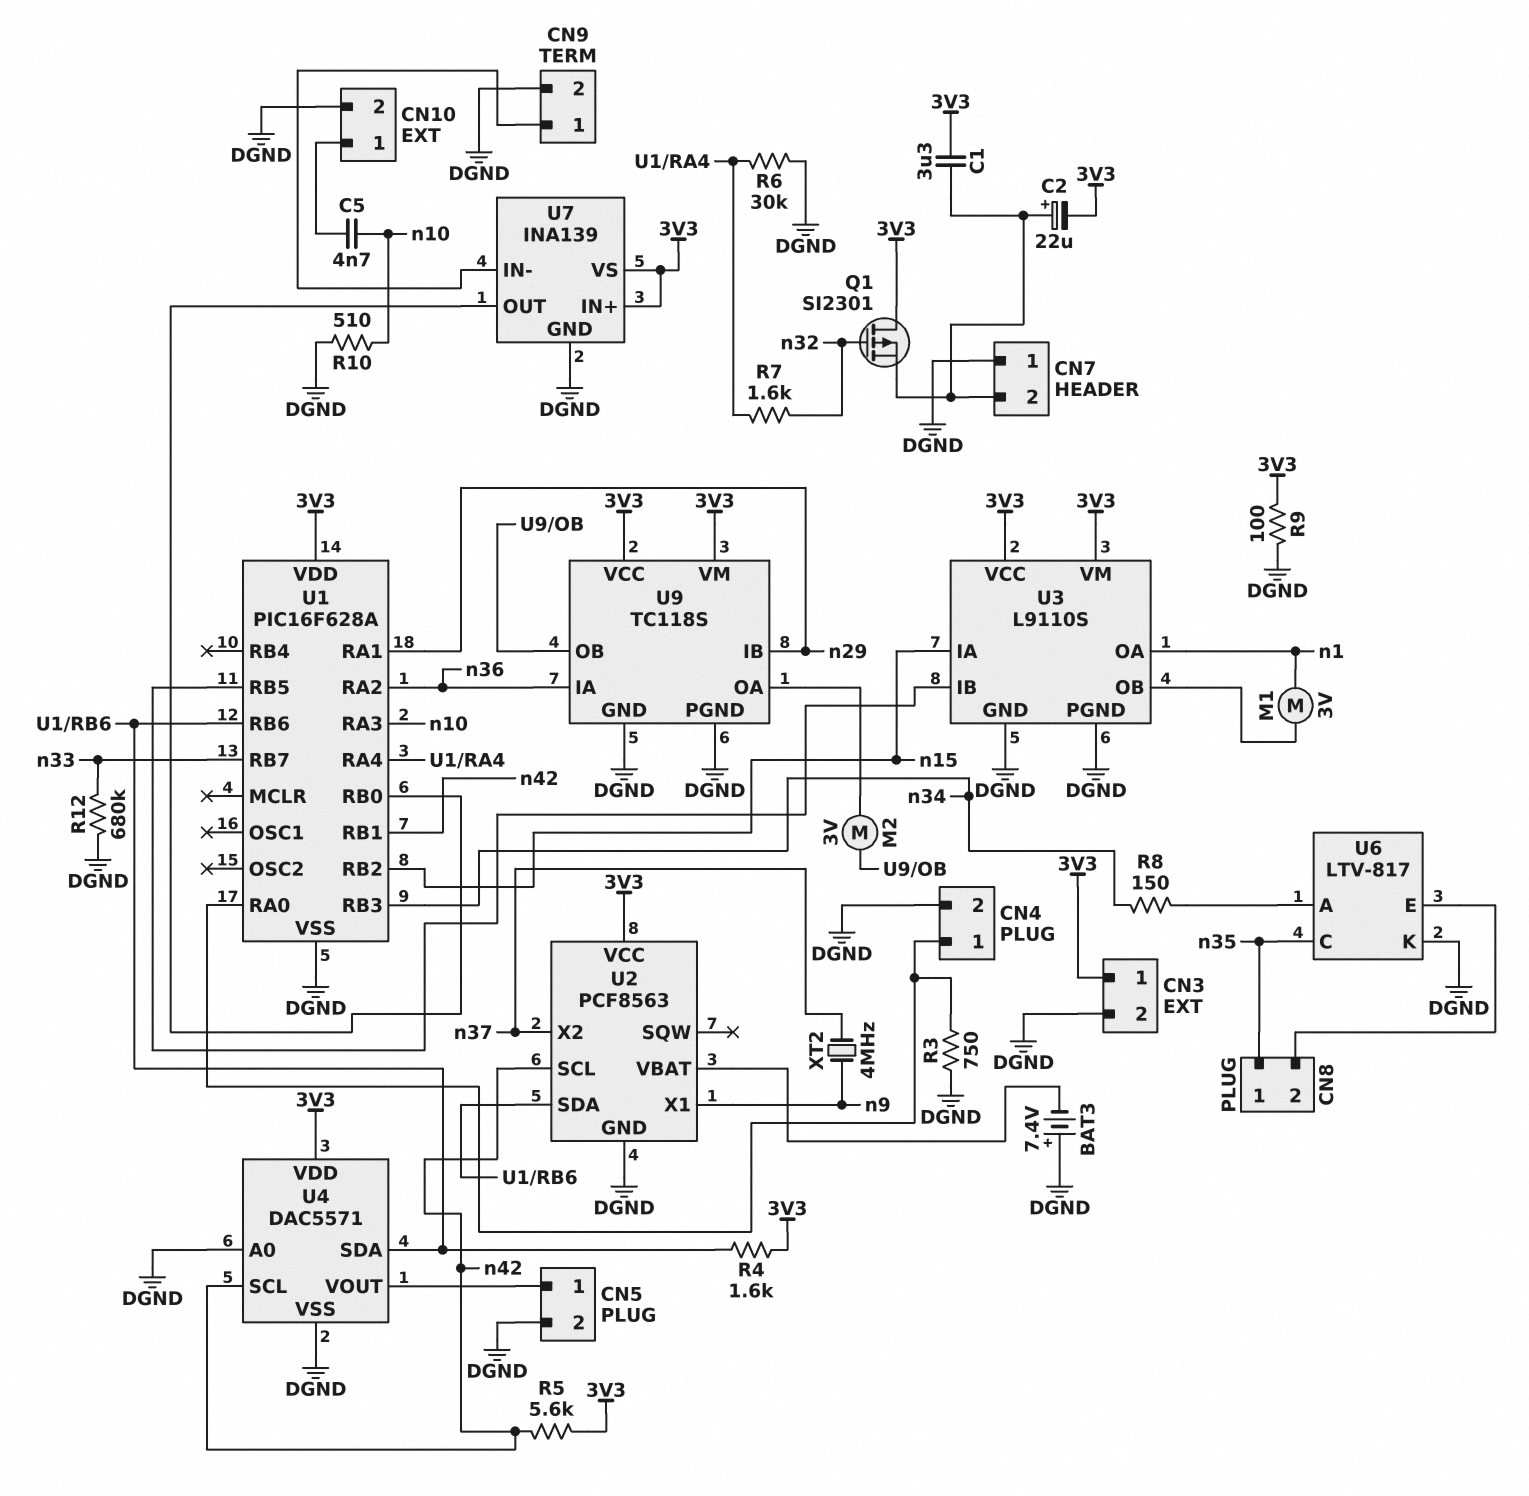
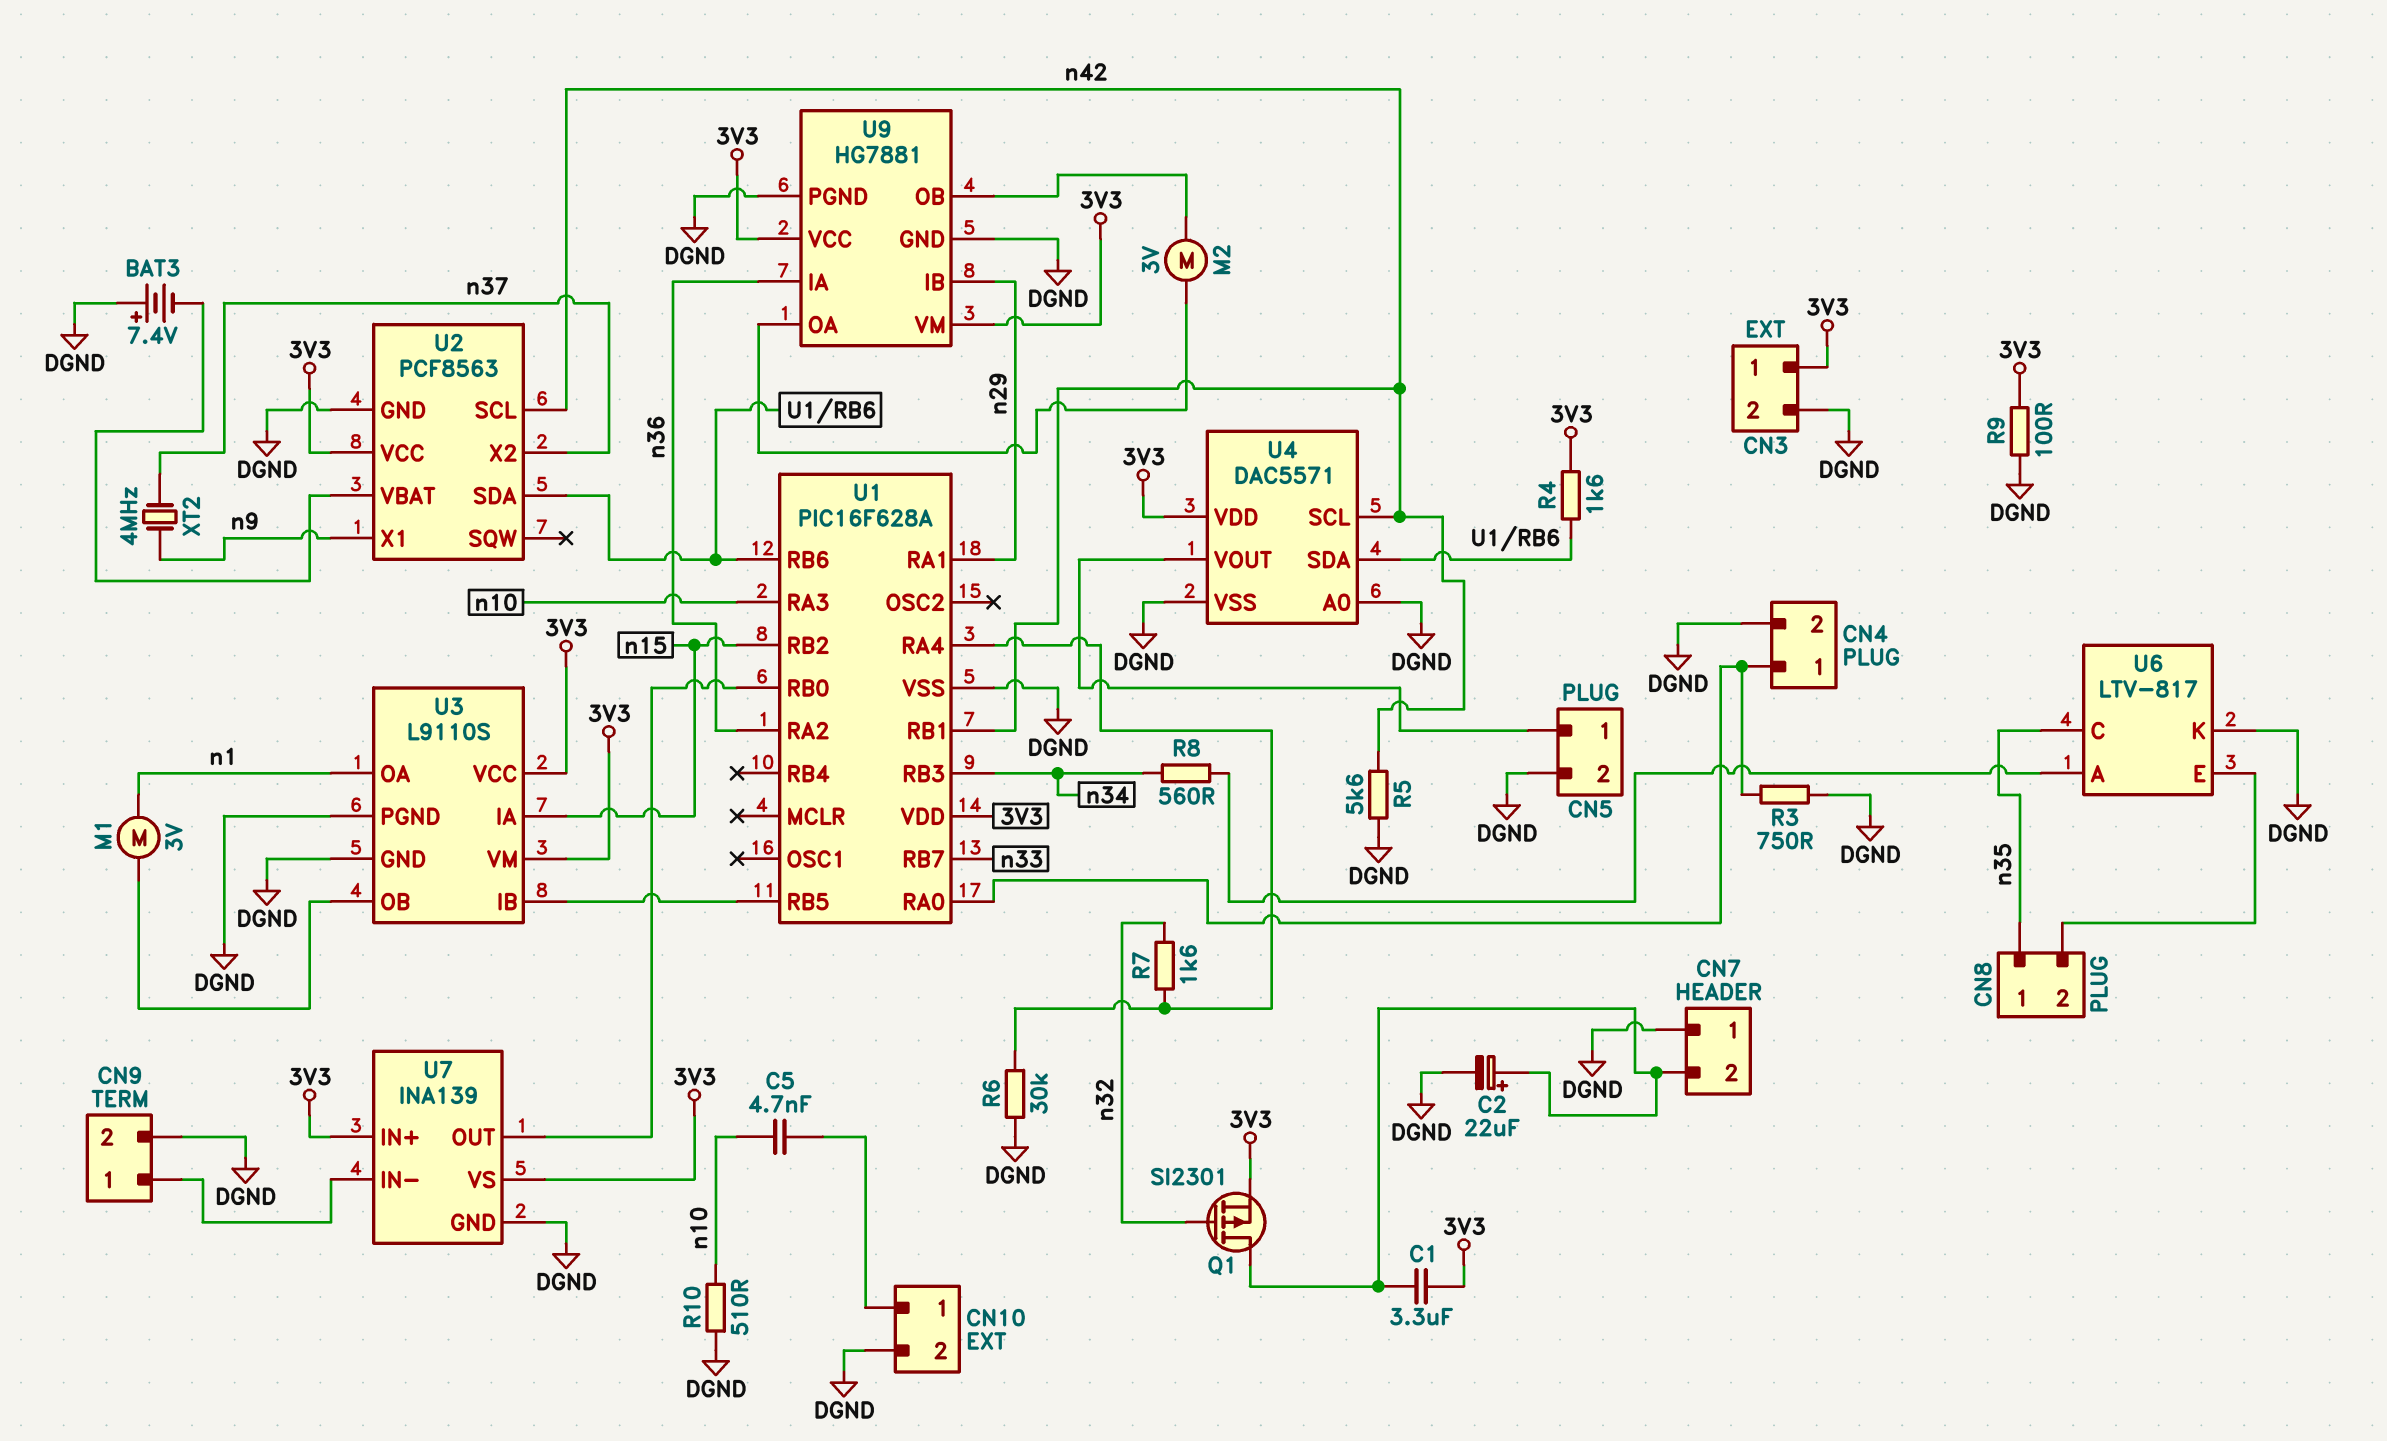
C2: 22uF (plus CN7/2, minus 3V3) -> 22uF (plus CN7/2, minus DGND)
Q1: PMOS SI2301 (G n32, D 3V3, S CN7/2) -> PMOS SI2301 (G n32, D CN7/2, S 3V3)
R5: 5.6k (3V3, n42) -> 5.6k (DGND, n42)
R8: 150 (U6/A, n34) -> 560 (U6/A, n34)
R12: 680k (DGND, n33) -> none
U9: TC118S -> HG7881

